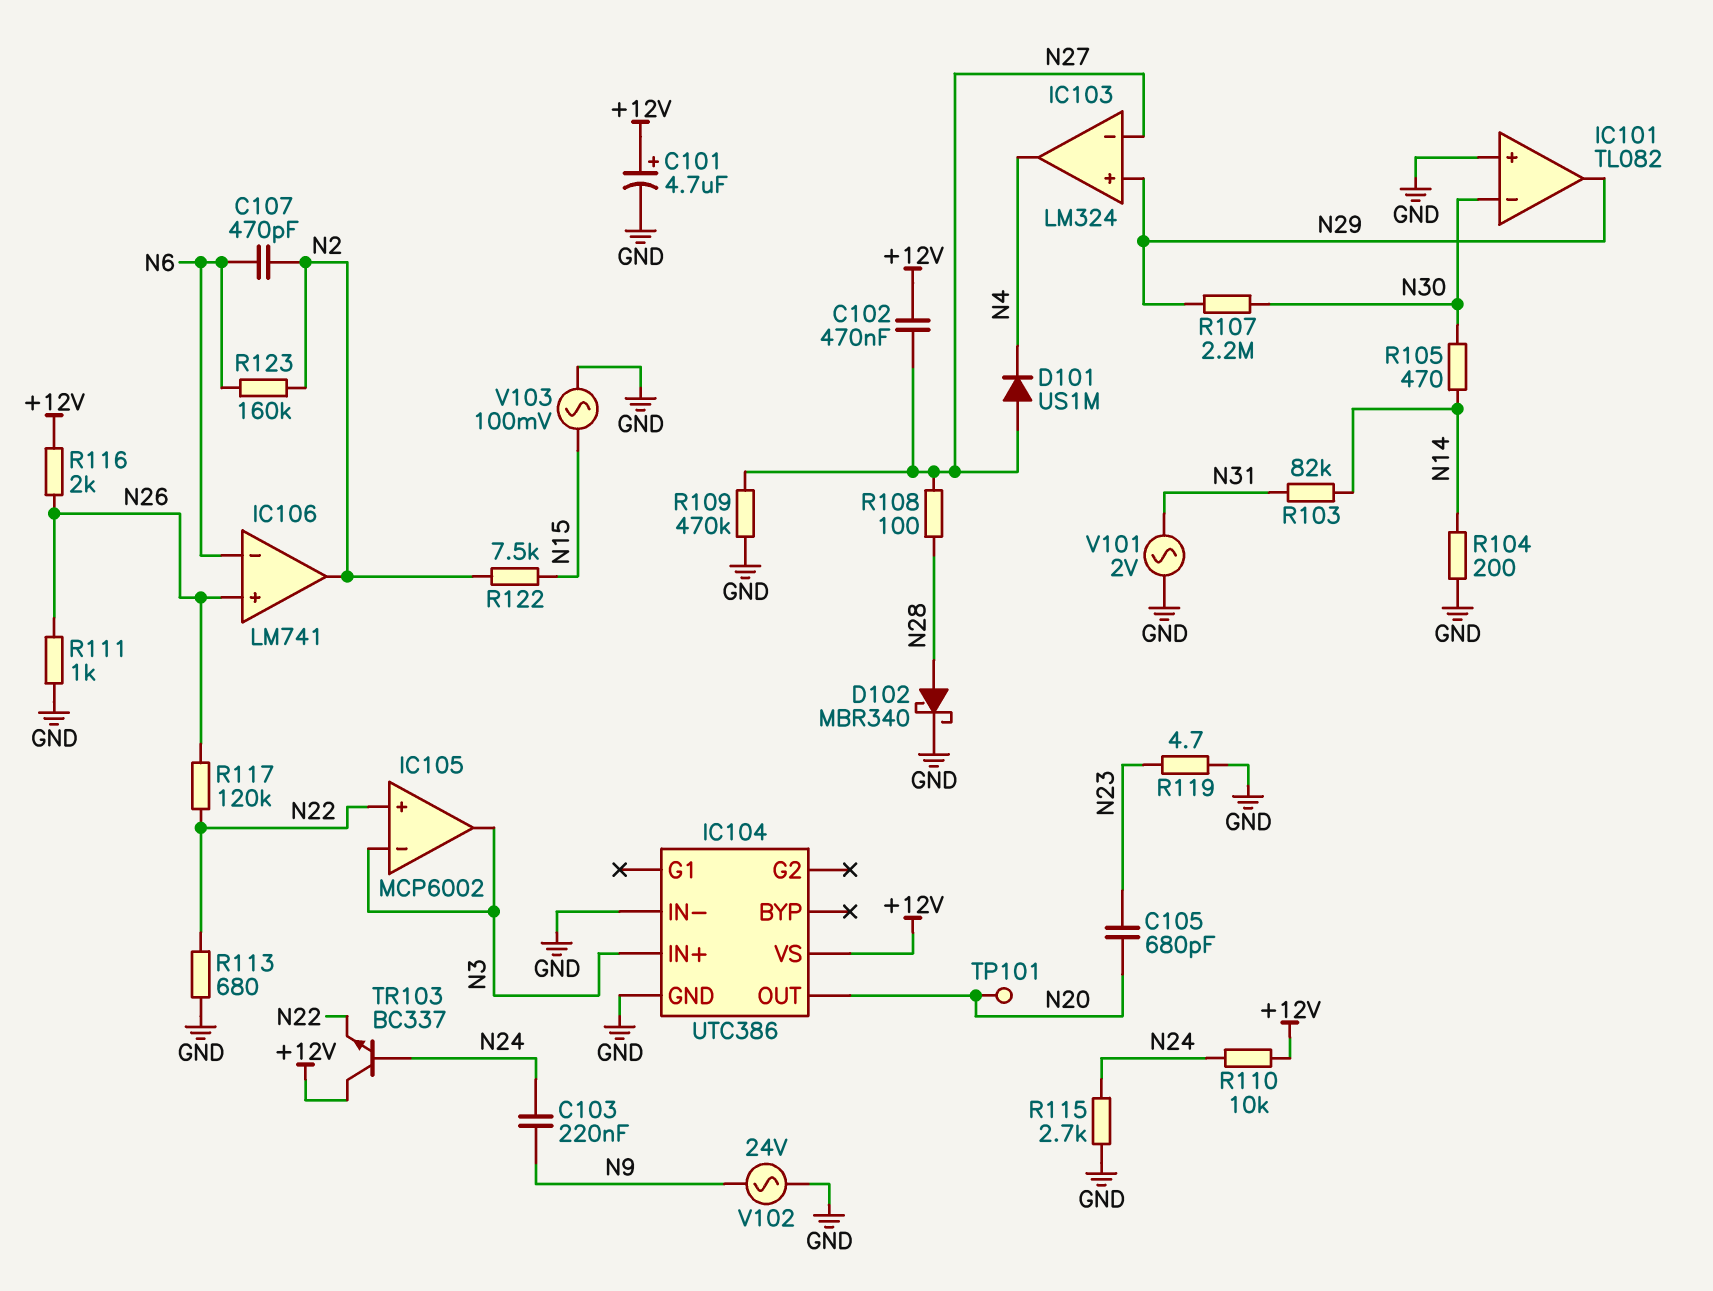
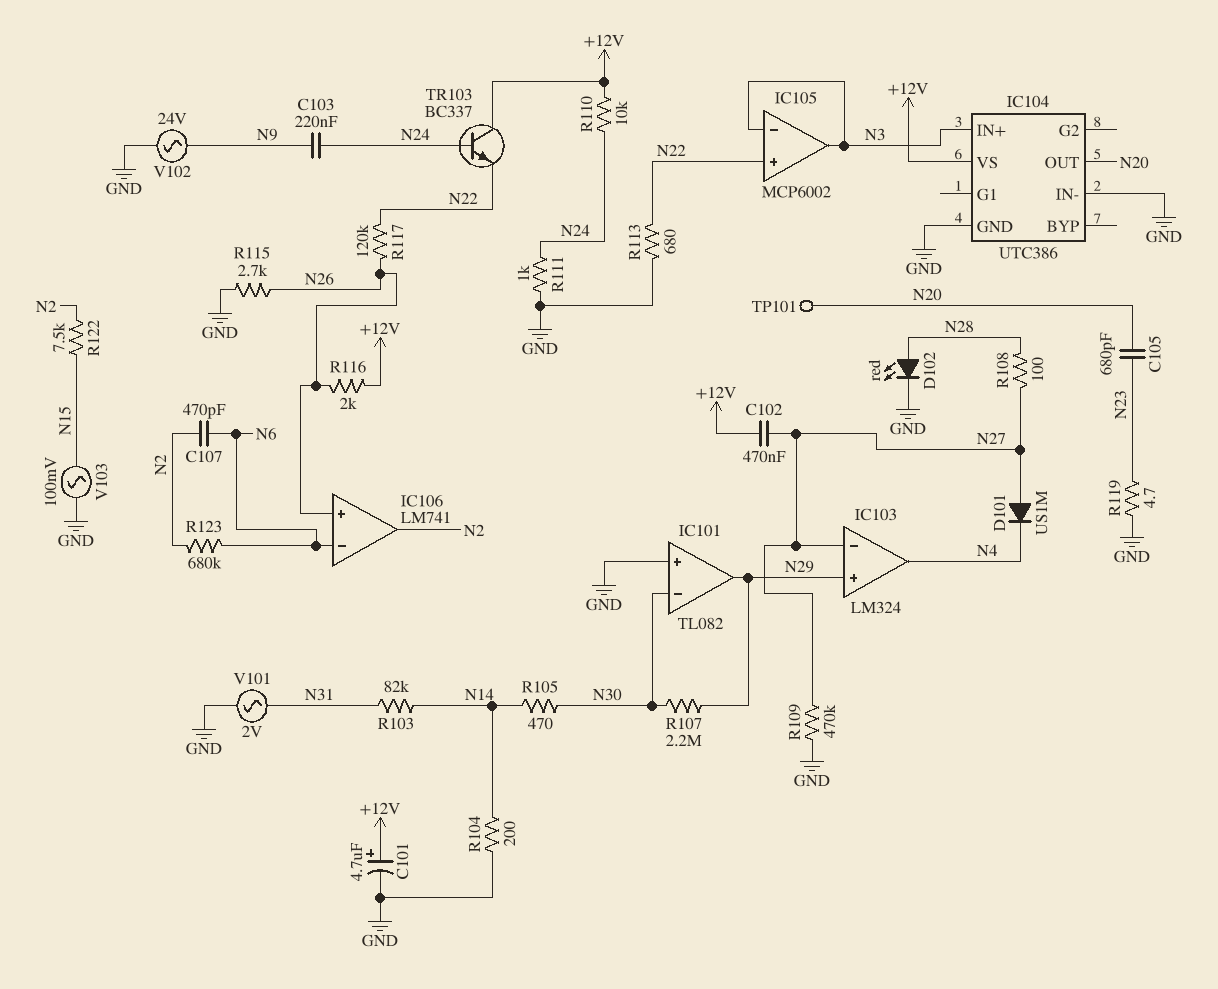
D102: schottky MBR340 (A N28, K GND) -> LED red (A N28, K GND)
R111: 1k (GND, N26) -> 1k (GND, N24)
R115: 2.7k (GND, N24) -> 2.7k (GND, N26)
R123: 160k (N2, N6) -> 680k (N2, N6)

